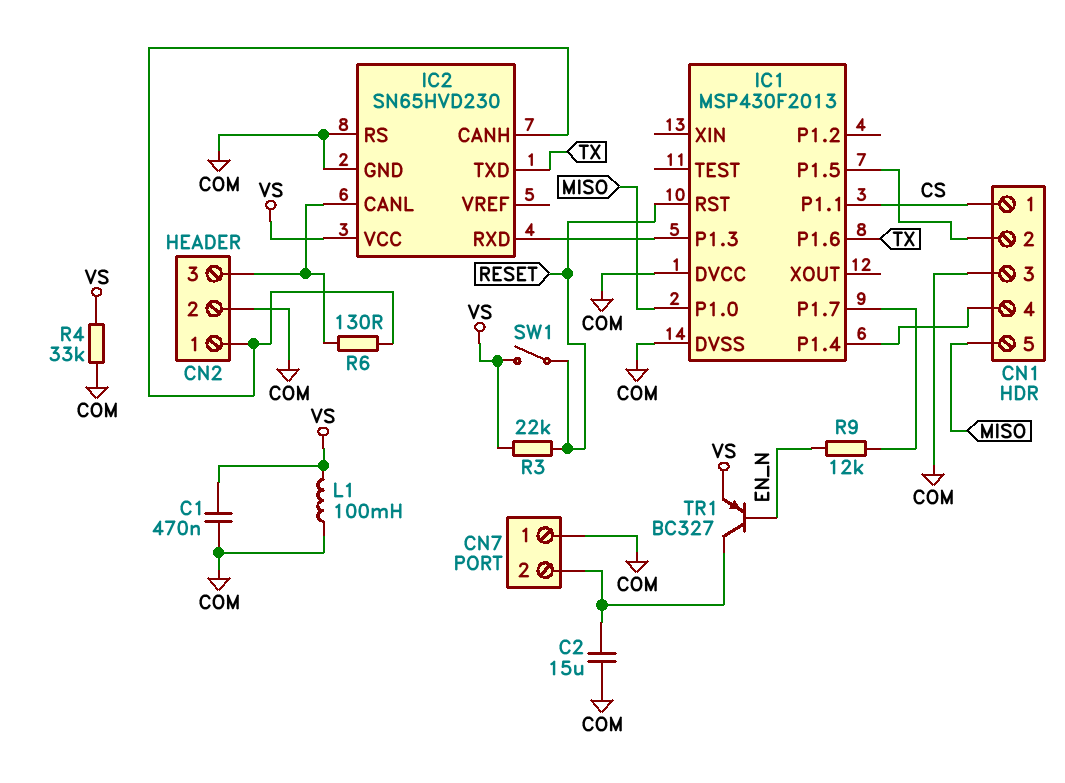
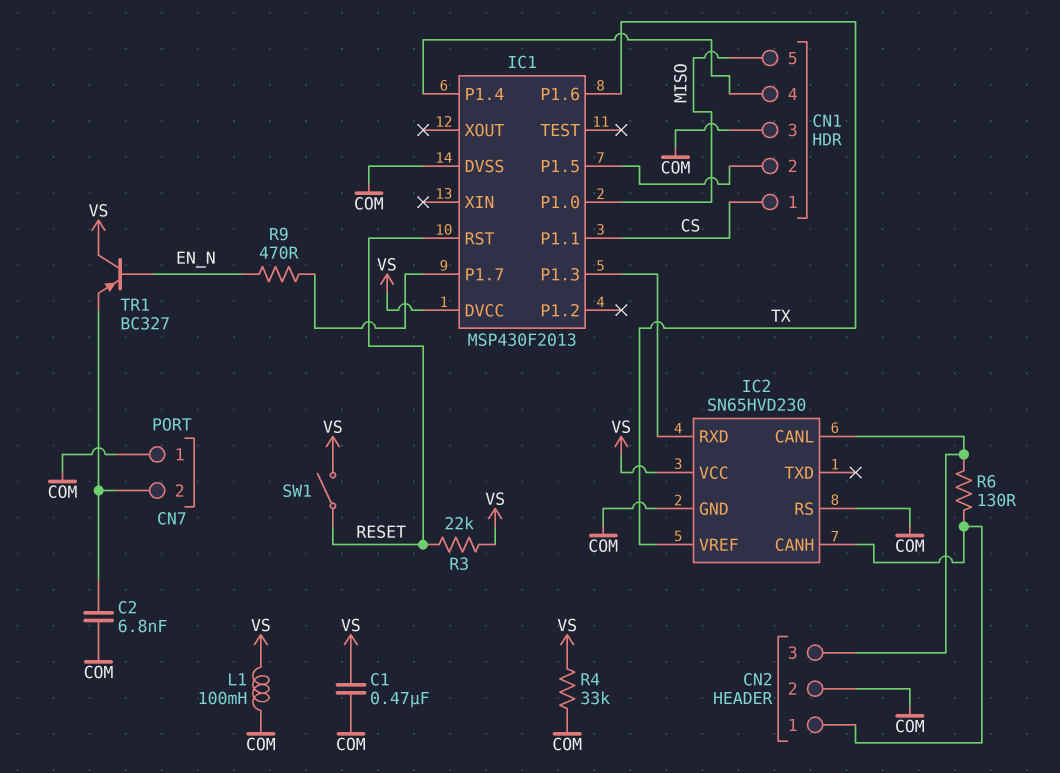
C2: 15uF (CN7/2, COM) -> 6.8nF (CN7/2, COM)
IC1 pin DVCC: COM -> VS
IC2 pin TXD: TX -> none
IC2 pin VREF: none -> TX
R9: 12k (EN_N, IC1/P1.7) -> 470 (EN_N, IC1/P1.7)
TR1: PNP BC327 (B EN_N, C CN7/2, E VS) -> PNP BC327 (B EN_N, C VS, E CN7/2)

